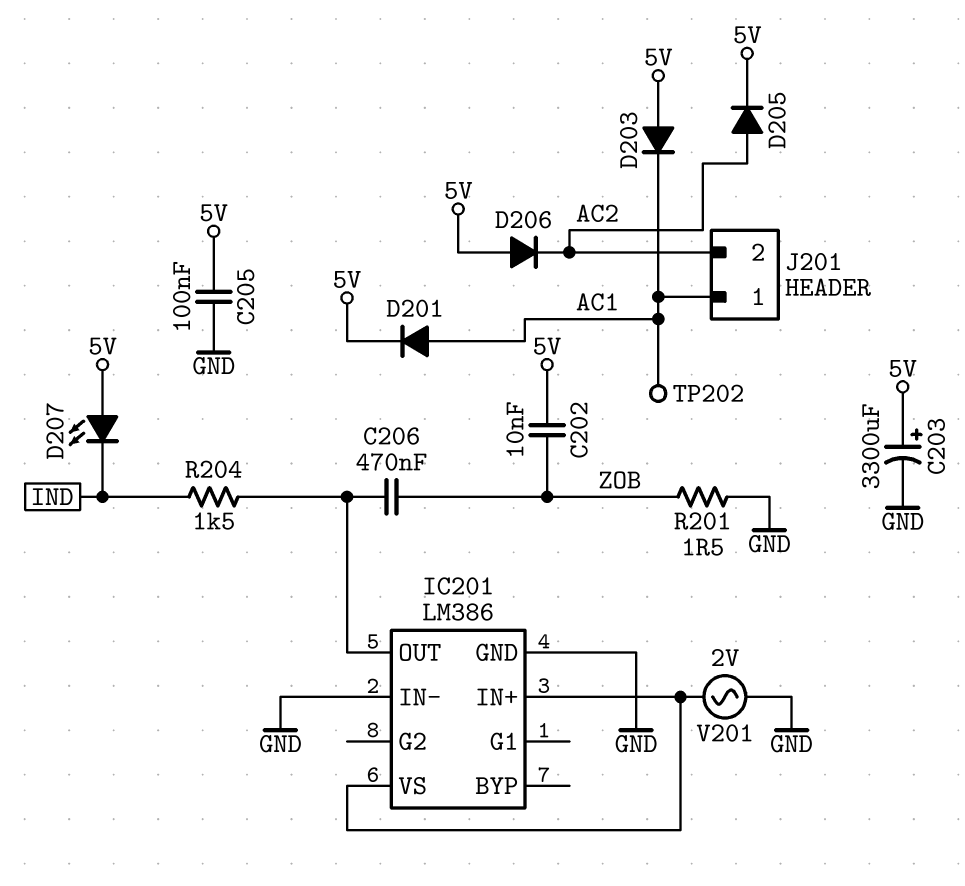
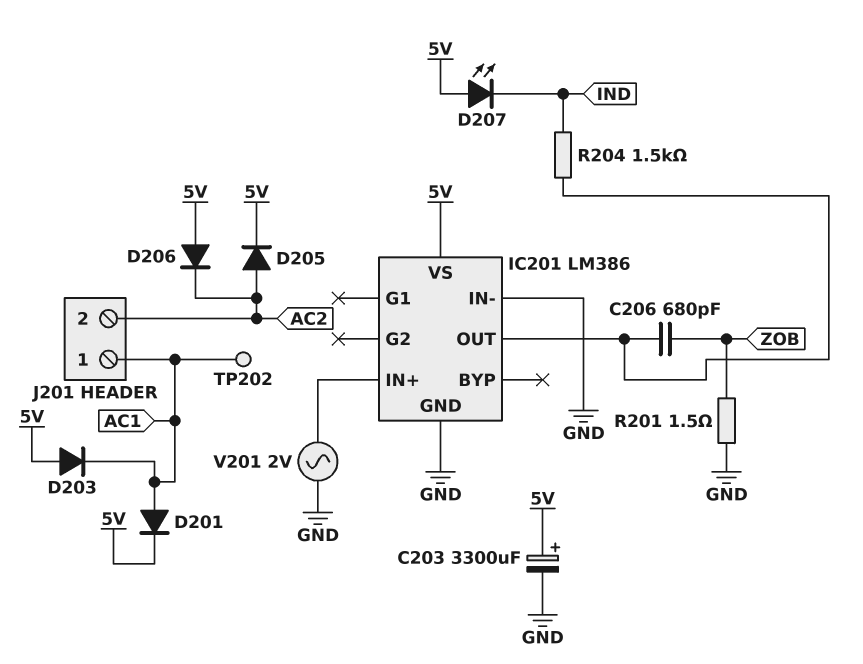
C202: 10nF (5V, ZOB) -> none
C205: 100nF (5V, GND) -> none
C206: 470nF (IC201/OUT, ZOB) -> 680pF (IC201/OUT, ZOB)
IC201 pin VS: IC201/IN+ -> 5V

